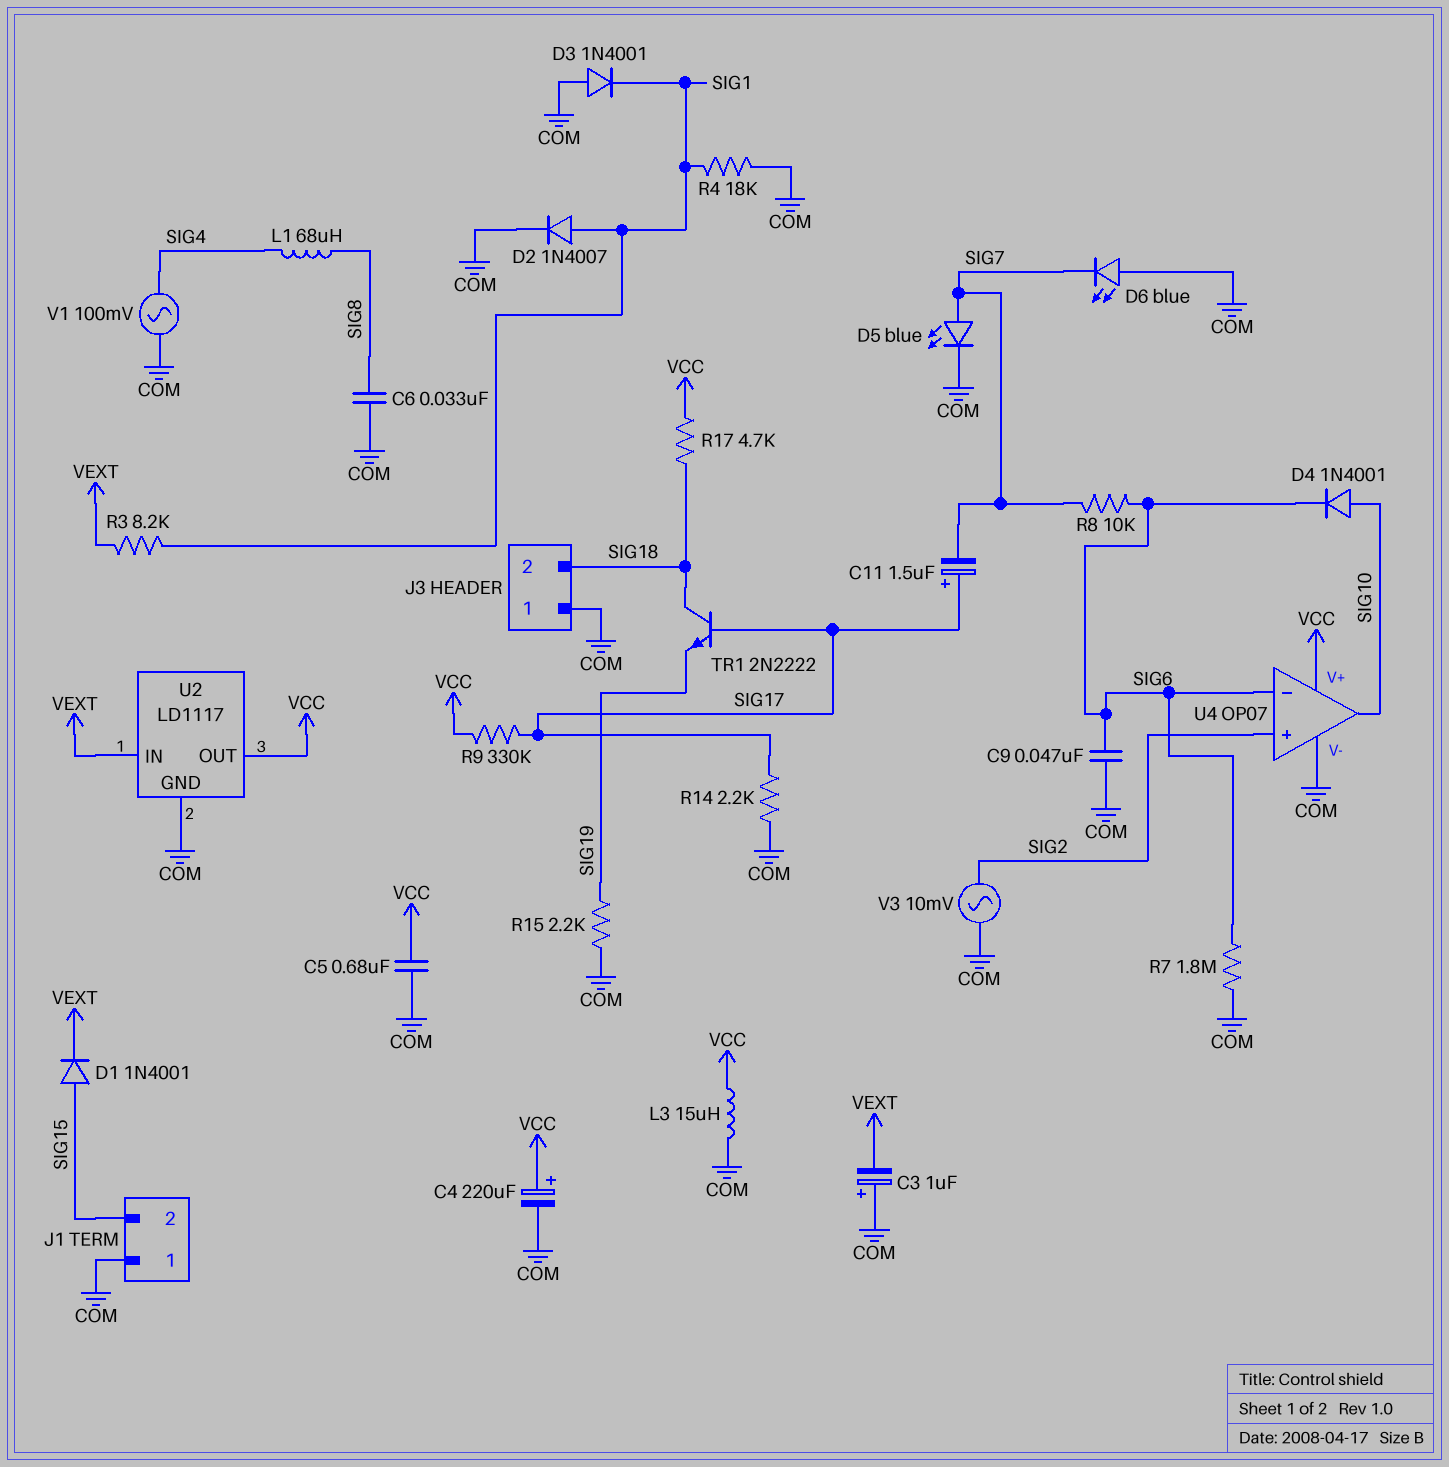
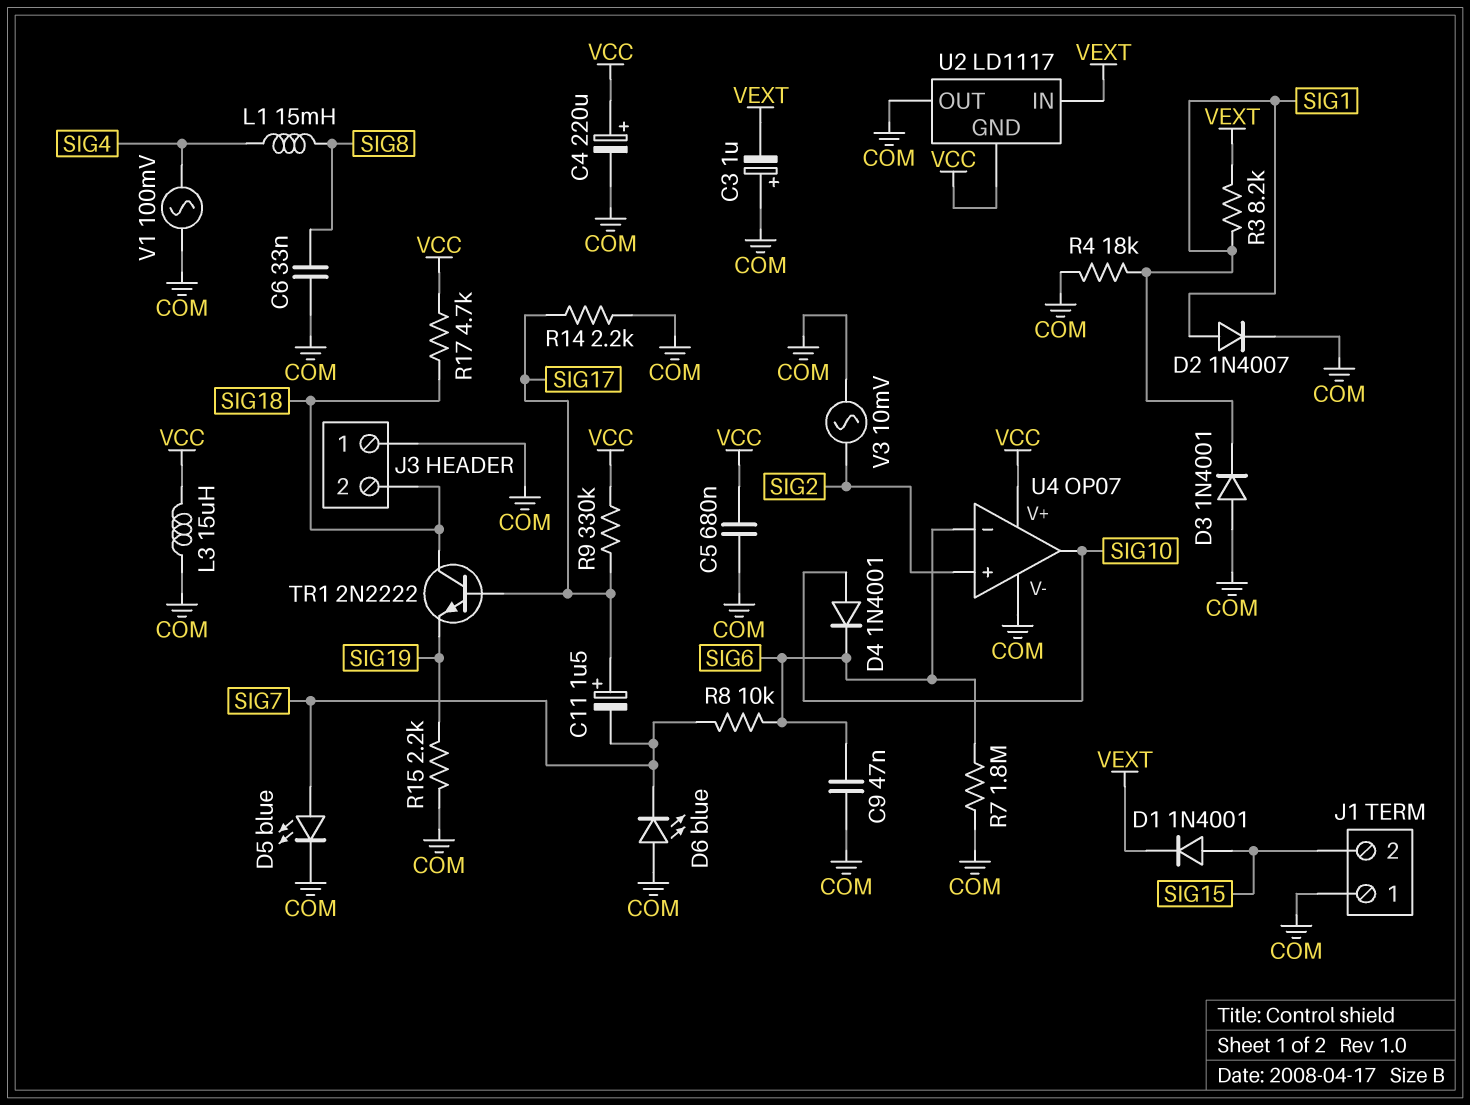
L1: 68uH (SIG4, SIG8) -> 15mH (SIG4, SIG8)
U2 pin GND: COM -> VCC
U2 pin OUT: VCC -> COM

